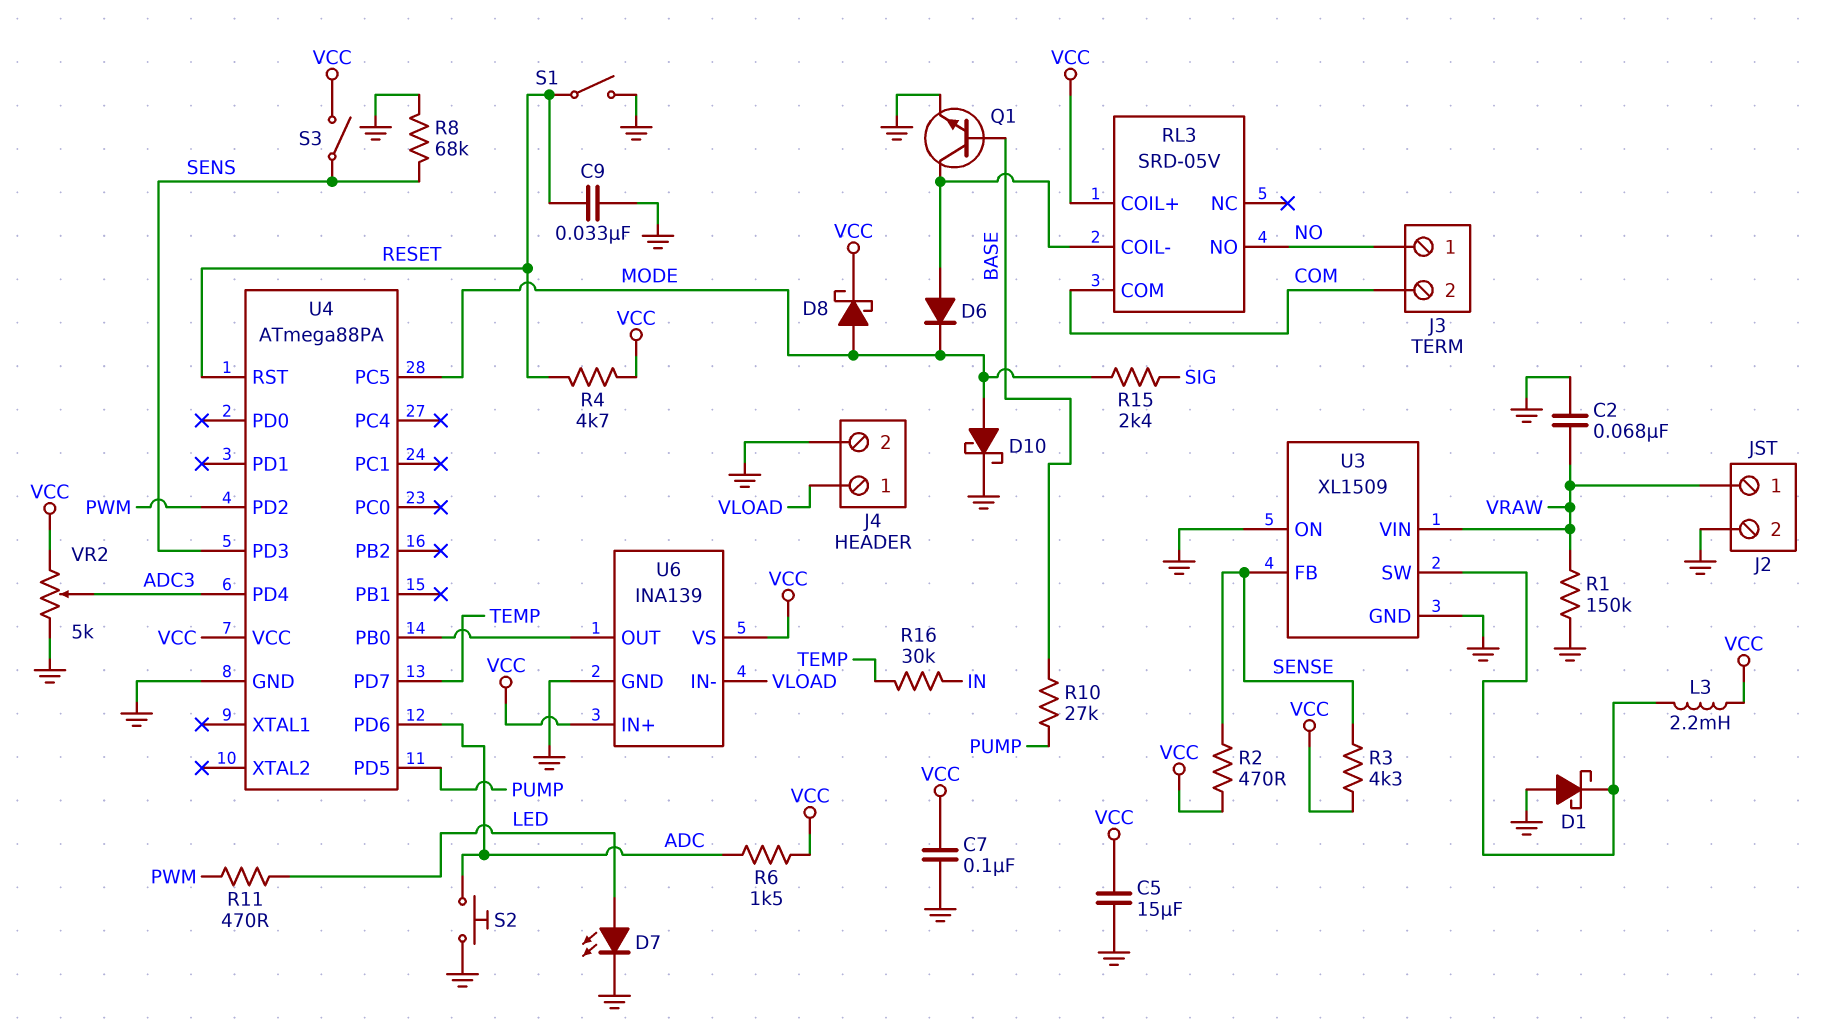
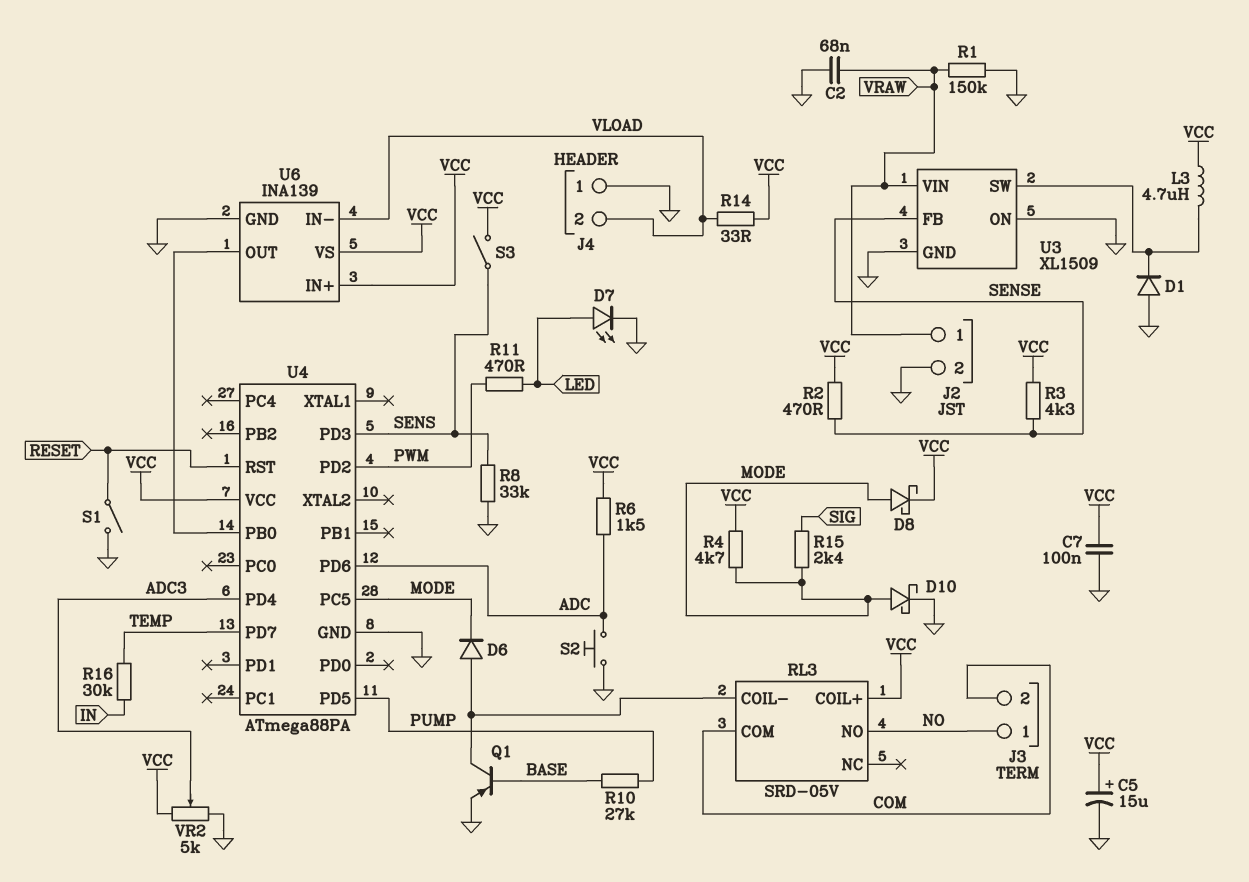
C5: 15uF (GND, VCC) -> 15uF (plus VCC, minus GND)
C9: 33nF (GND, RESET) -> none
D1: schottky (A GND, K U3/SW) -> diode (A GND, K U3/SW)
J4 pin 1: VLOAD -> GND
J4 pin 2: GND -> VLOAD
L3: 2.2mH (U3/SW, VCC) -> 4.7uH (U3/SW, VCC)
Q1: NPN (B BASE, C RL3/COIL-, E GND) -> PNP (B BASE, C RL3/COIL-, E GND)
R4: 4.7k (RESET, VCC) -> 4.7k (MODE, VCC)
R8: 68k (GND, SENS) -> 33k (GND, SENS)
R14: none -> 33 (VCC, VLOAD)

